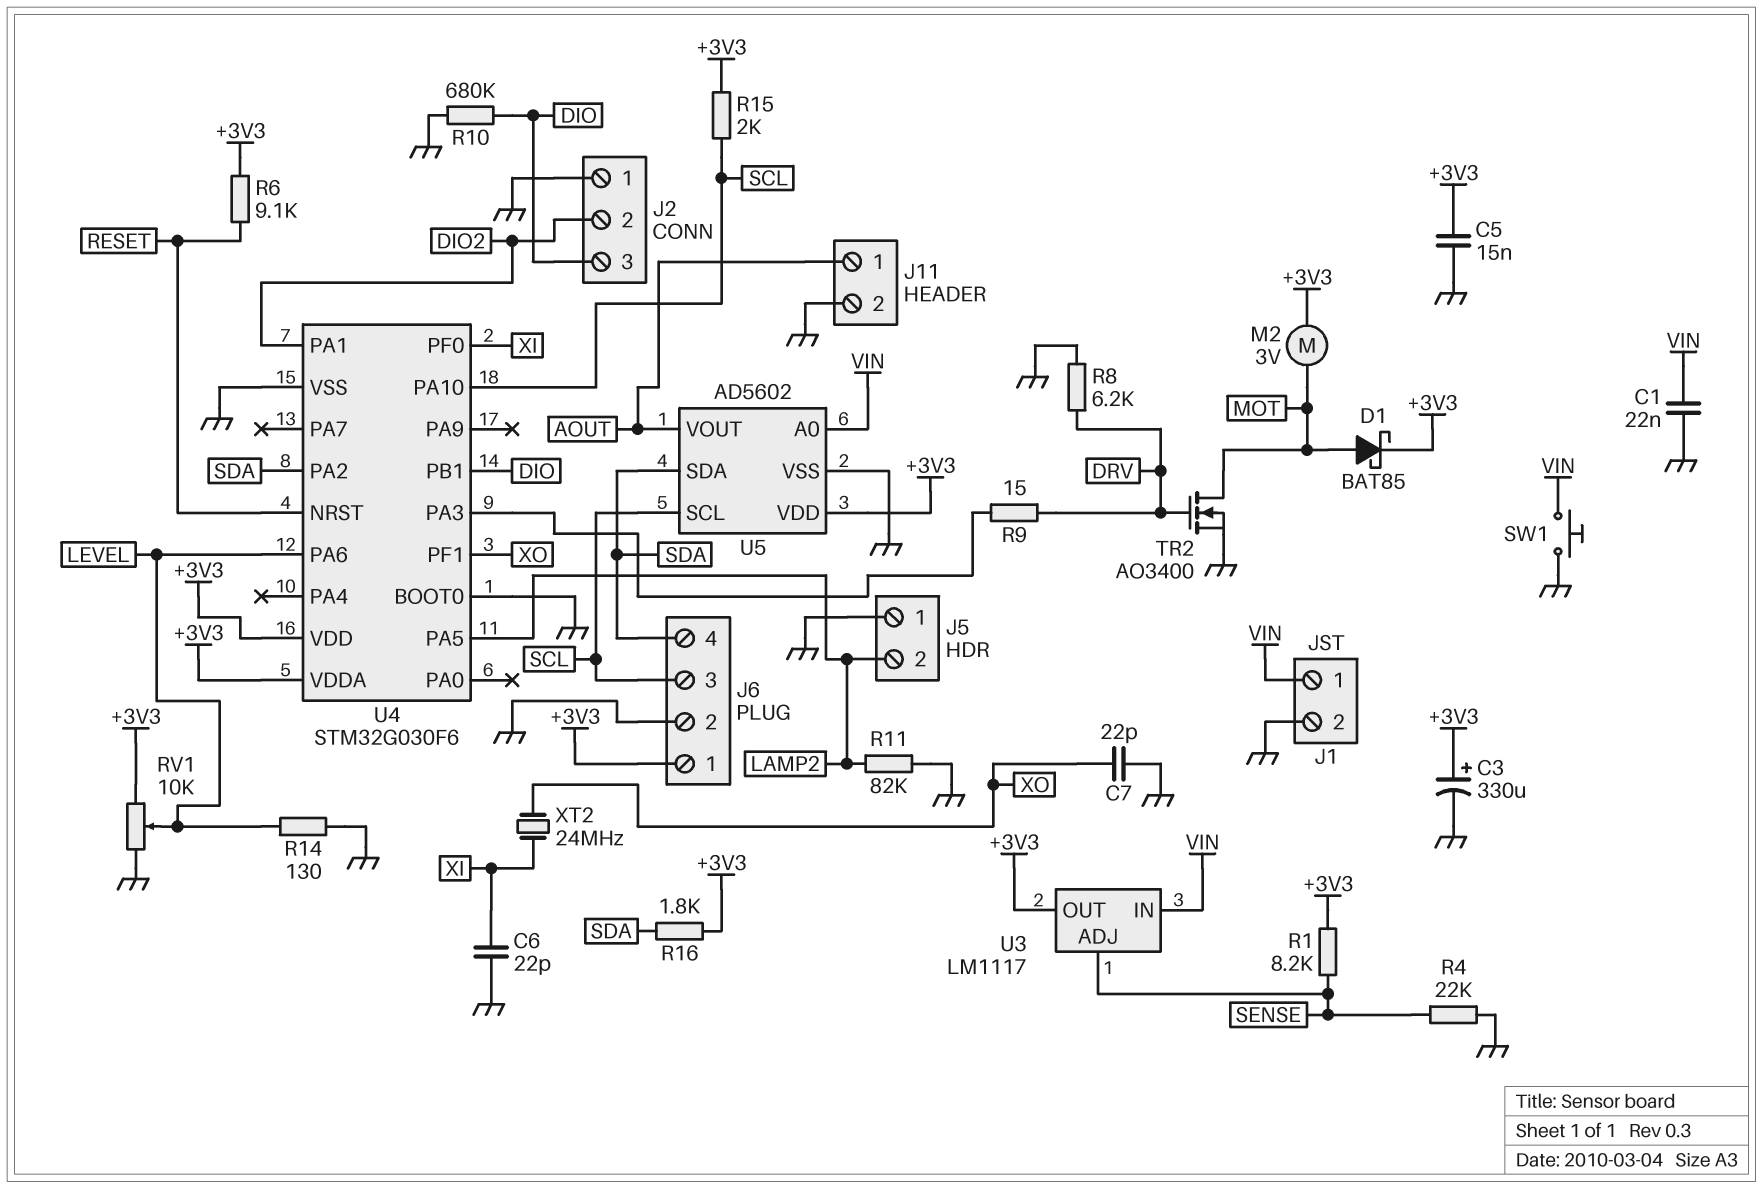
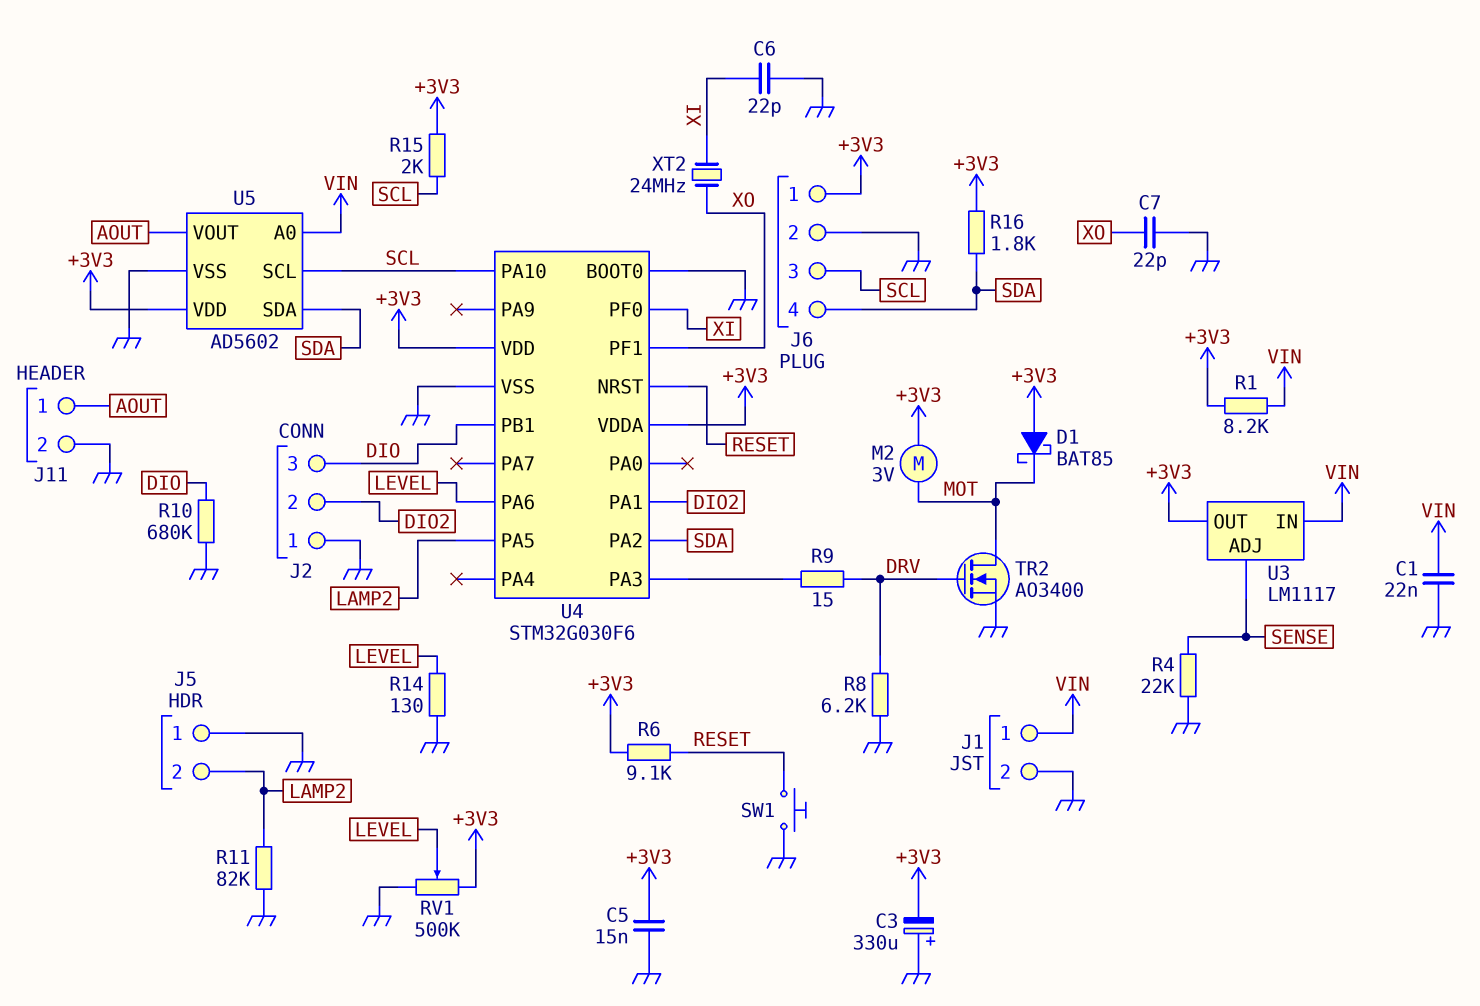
C3: 330uF (plus +3V3, minus GND) -> 330uF (plus GND, minus +3V3)
D1: schottky BAT85 (A MOT, K +3V3) -> schottky BAT85 (A +3V3, K MOT)
R1: 8.2k (+3V3, SENSE) -> 8.2k (+3V3, VIN)
RV1: 10k (+3V3, GND, wiper LEVEL) -> 500k (+3V3, GND, wiper LEVEL)
SW1: button (GND, VIN) -> button (GND, RESET)

